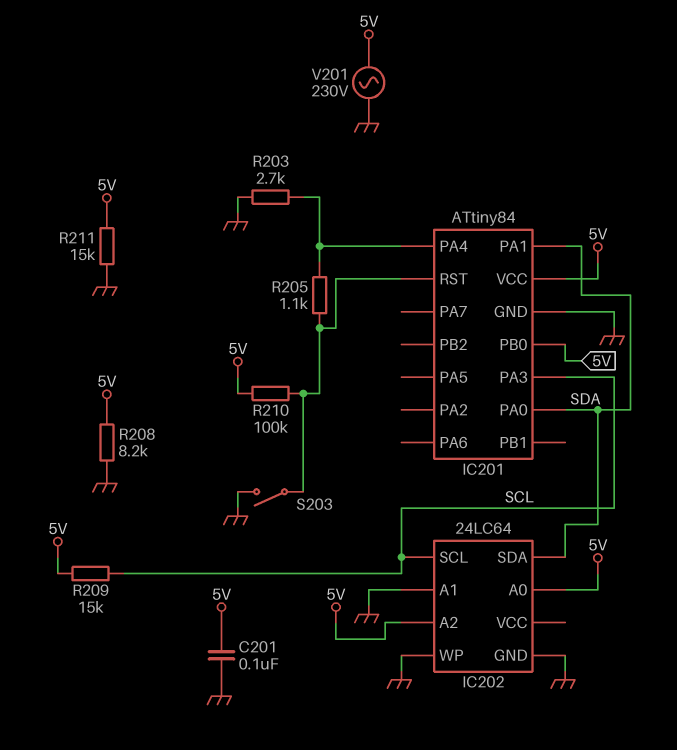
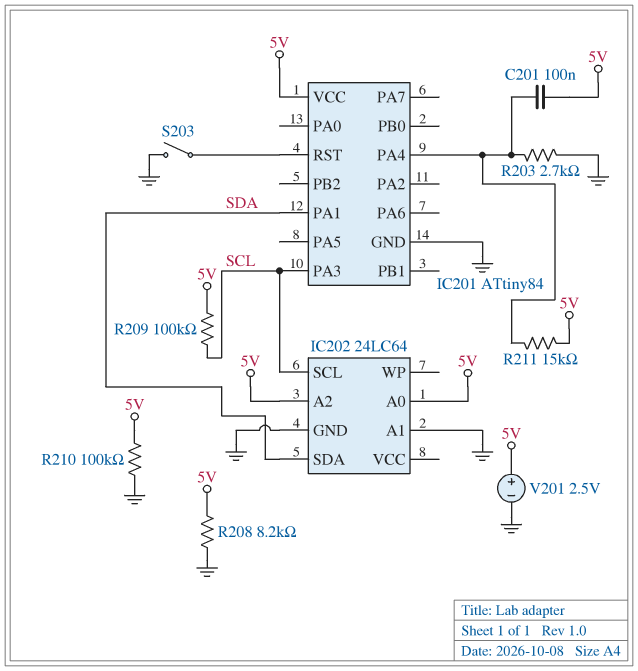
C201: 100nF (5V, GND) -> 100nF (5V, IC201/PA4)
IC201 pin PA0: SDA -> none
IC201 pin PB0: 5V -> none
IC202 pin WP: GND -> none
R205: 1.1k (IC201/PA4, IC201/RST) -> none
R209: 15k (5V, SCL) -> 100k (5V, SCL)
R210: 100k (5V, IC201/RST) -> 100k (5V, GND)
R211: 15k (5V, GND) -> 15k (5V, IC201/PA4)
V201: AC 230V (5V, GND) -> 2.5V (plus 5V, minus GND)

